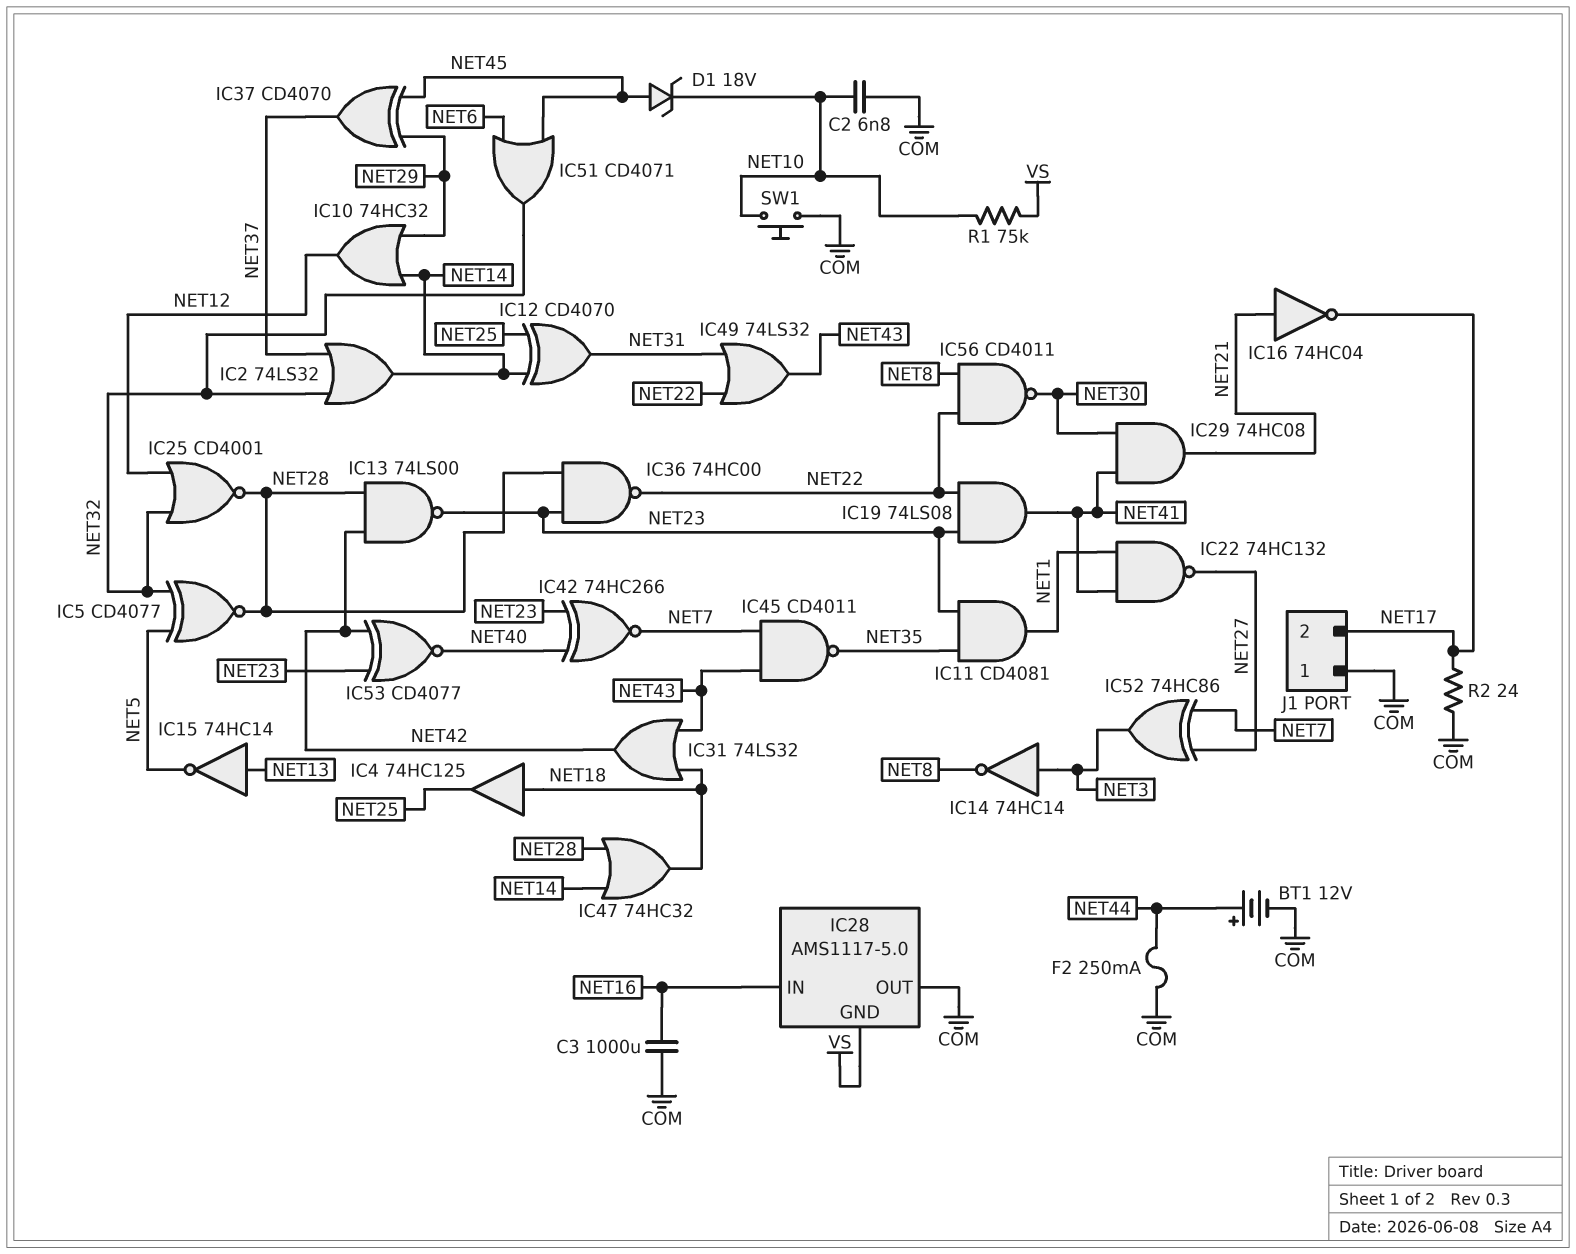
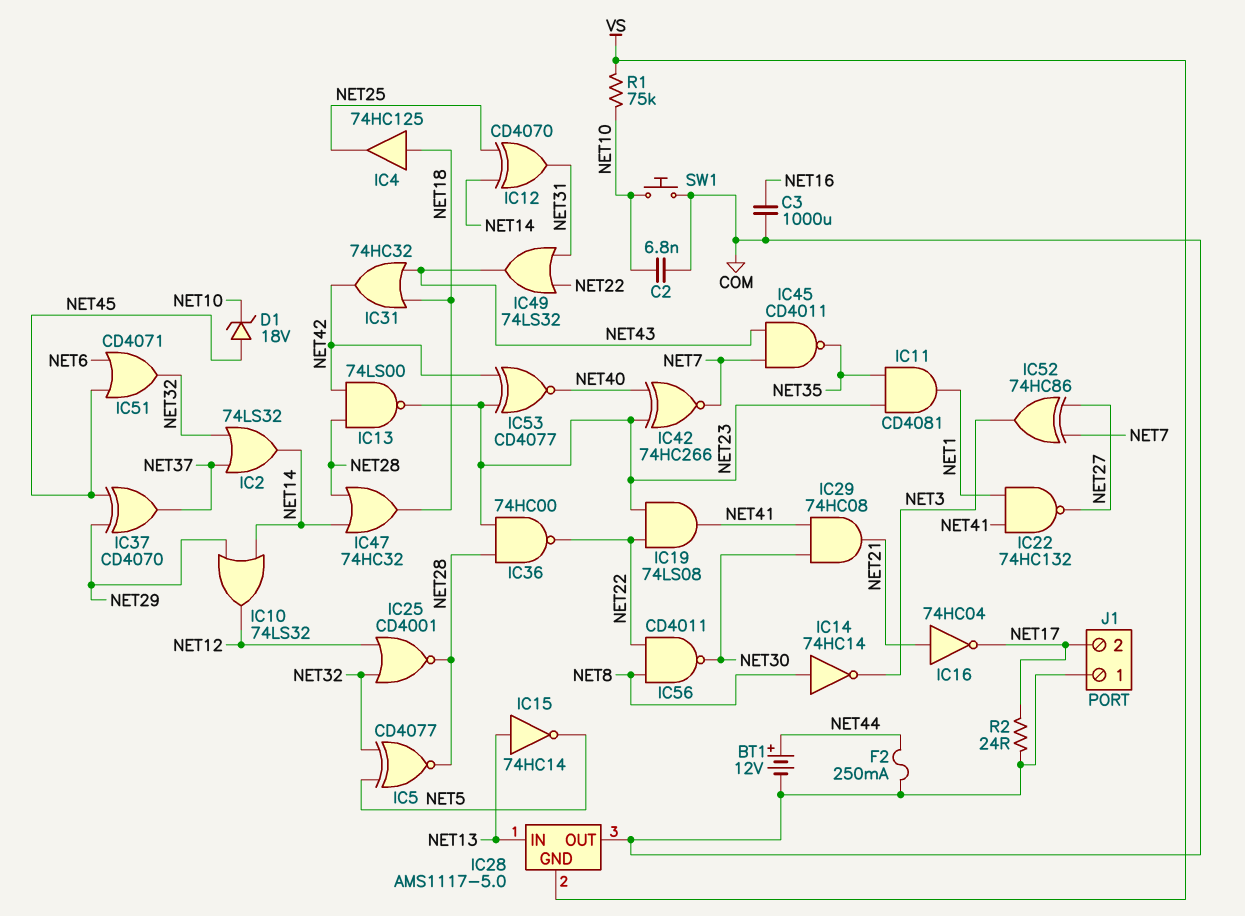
IC10: OR 74HC32 (in NET14, in NET29, out NET12) -> OR 74LS32 (in NET14, in NET29, out NET12)
IC14: NOT 74HC14 (in NET3, out NET8) -> NOT 74HC14 (in NET8, out NET3)
IC28 pin IN: NET16 -> NET13
IC31: OR 74LS32 (in NET18, in NET43, out NET42) -> OR 74HC32 (in NET18, in NET43, out NET42)

